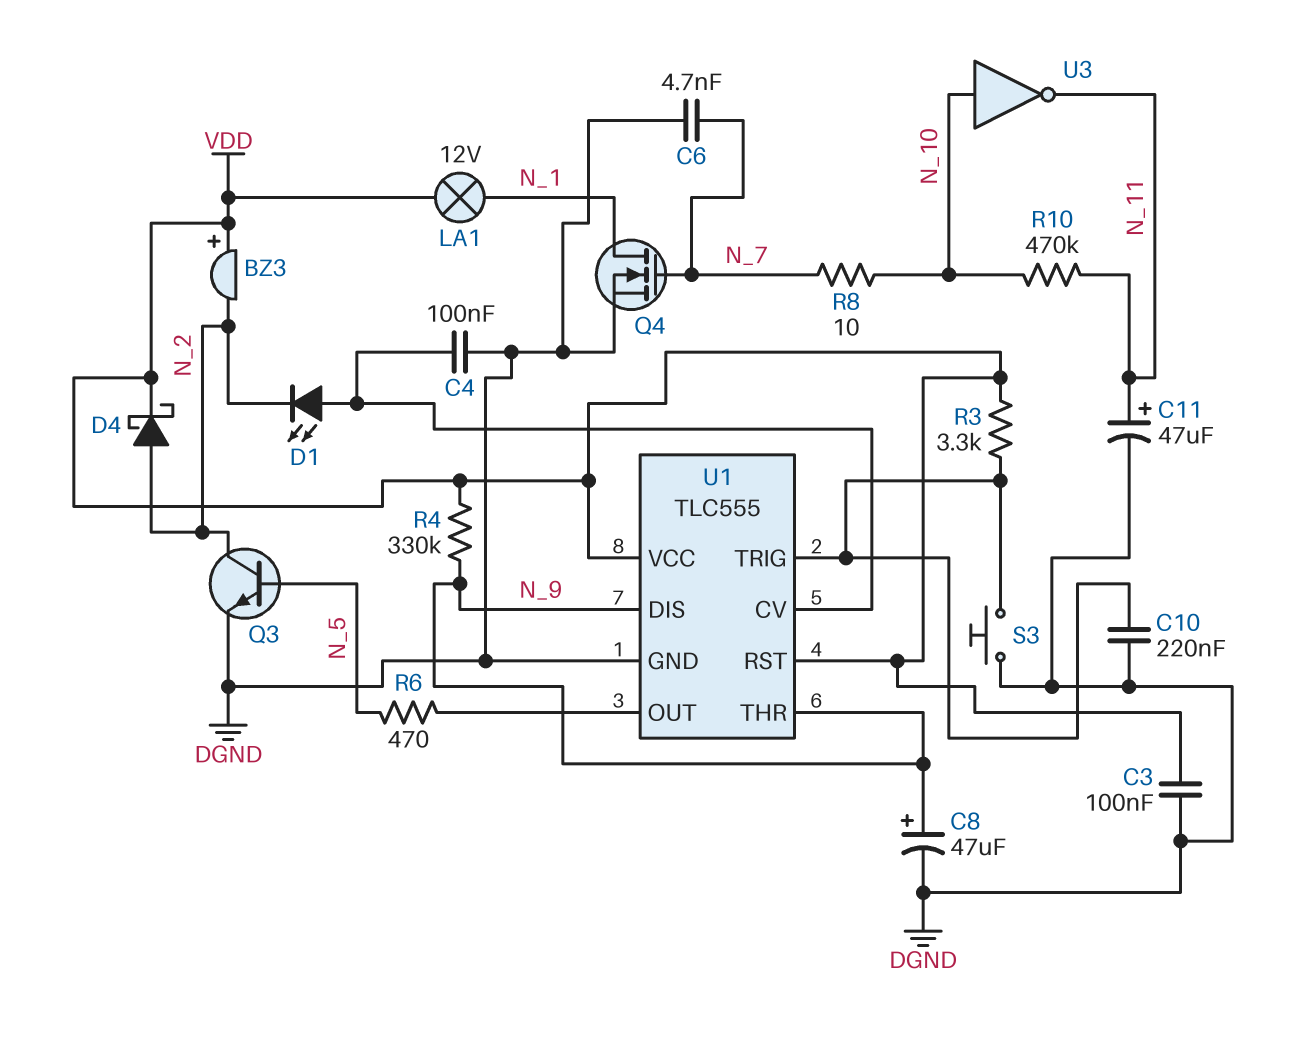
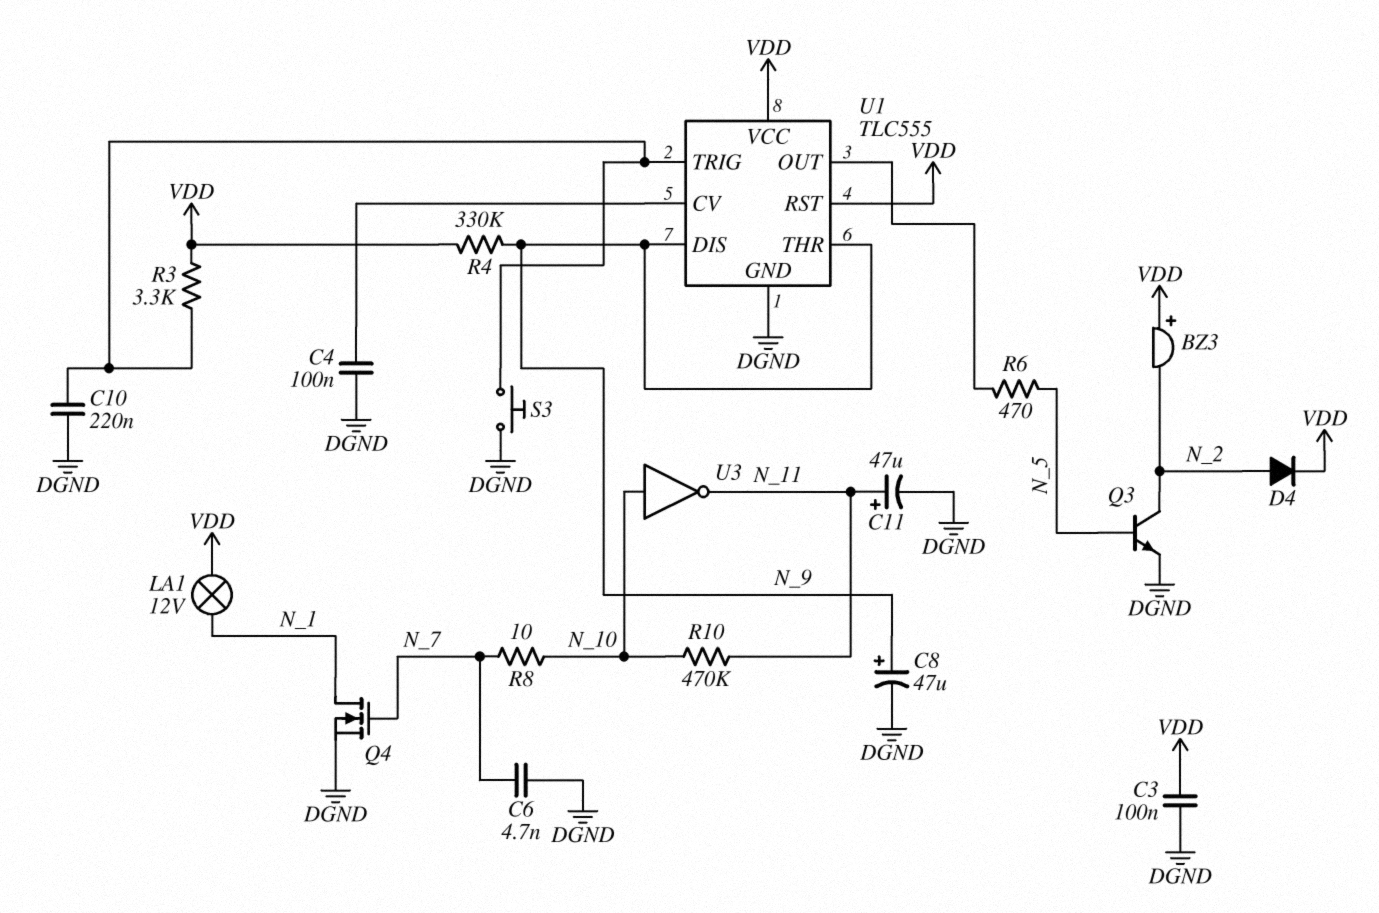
D1: LED (A U1/CV, K N_2) -> none
D4: schottky (A N_2, K VDD) -> diode (A N_2, K VDD)

